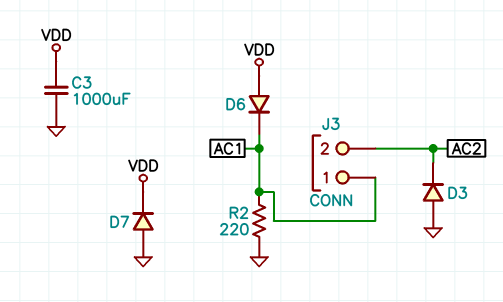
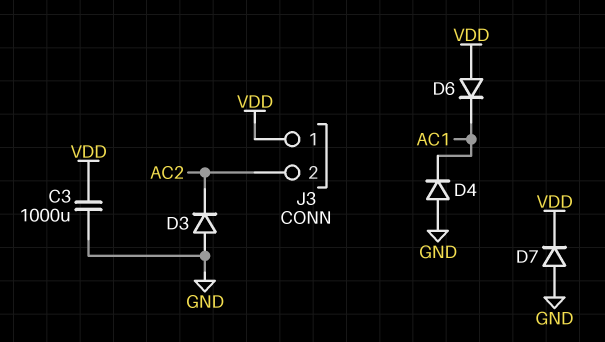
D4: none -> diode (A GND, K AC1)
J3 pin 1: AC1 -> VDD
R2: 220 (AC1, GND) -> none

